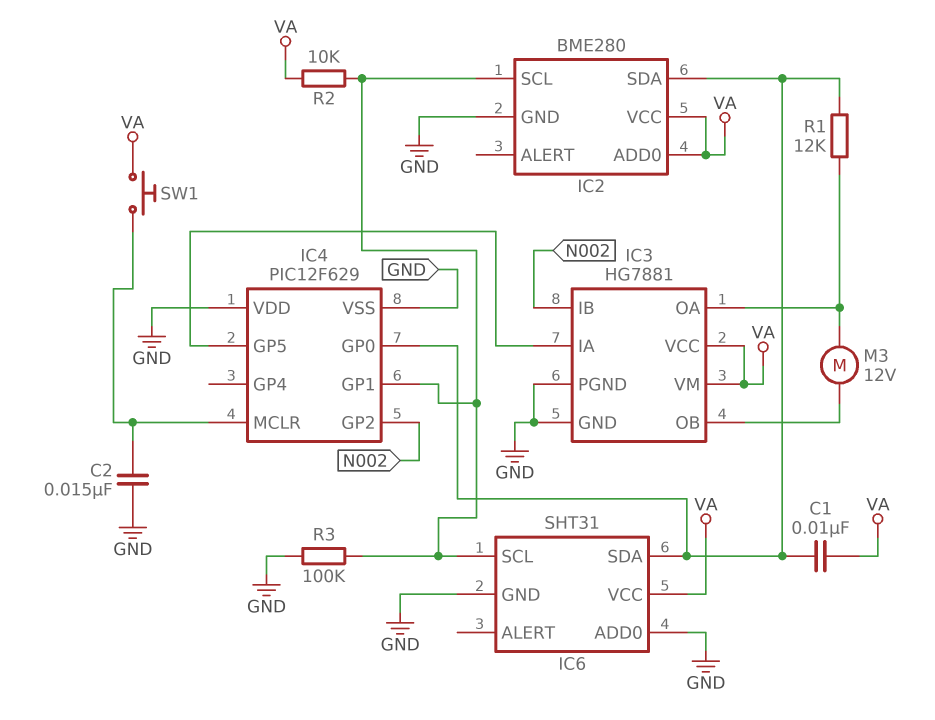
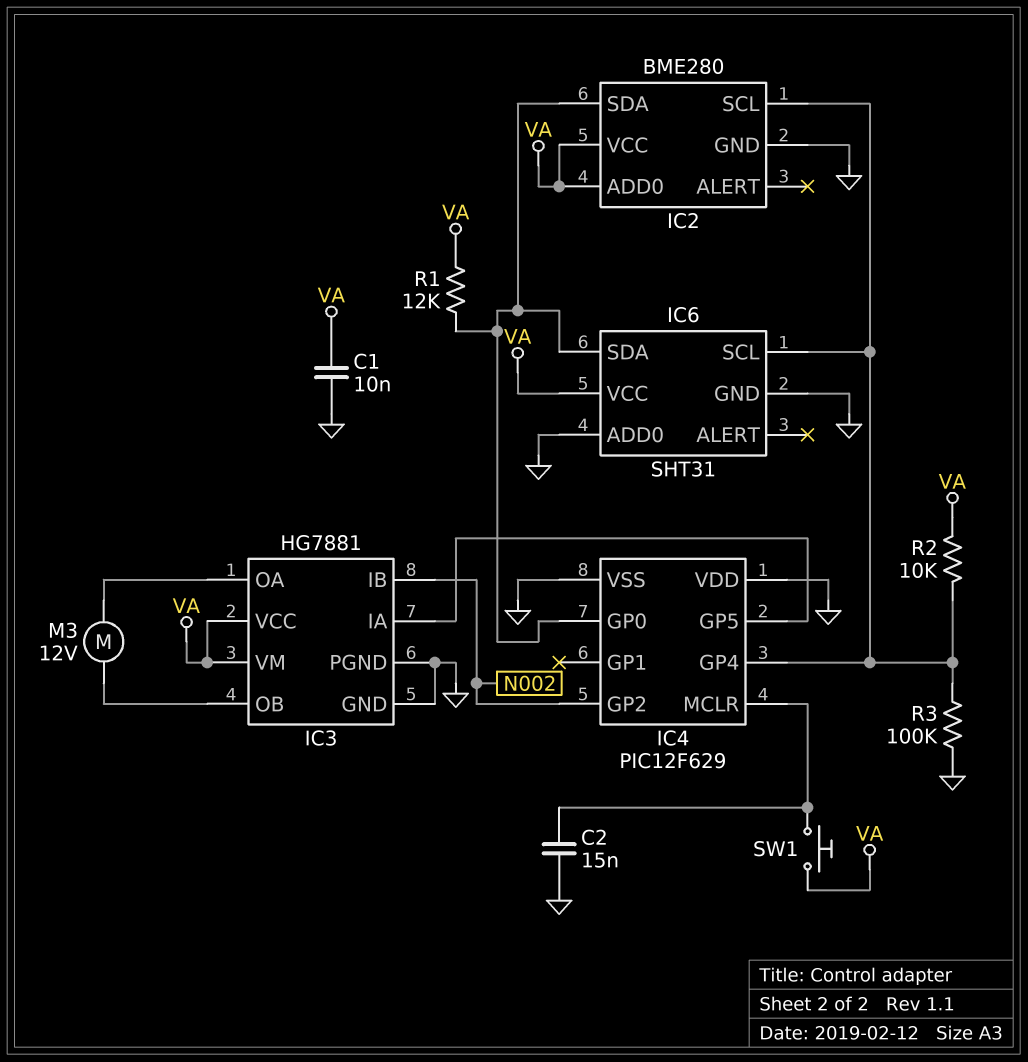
C1: 10nF (IC2/SDA, VA) -> 10nF (GND, VA)
IC4 pin GP1: IC2/SCL -> none
IC4 pin GP4: none -> IC2/SCL
R1: 12k (IC2/SDA, IC3/OA) -> 12k (IC2/SDA, VA)

